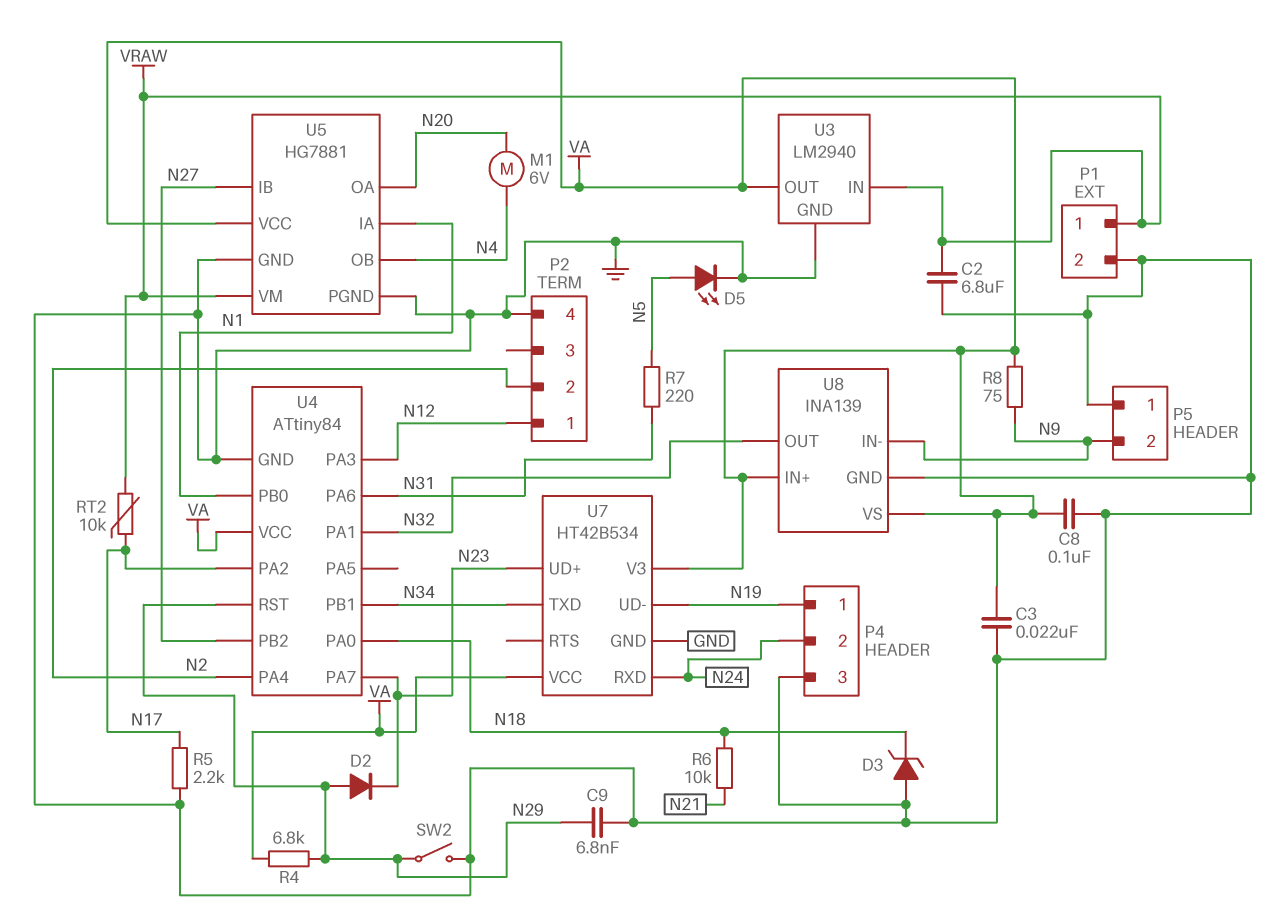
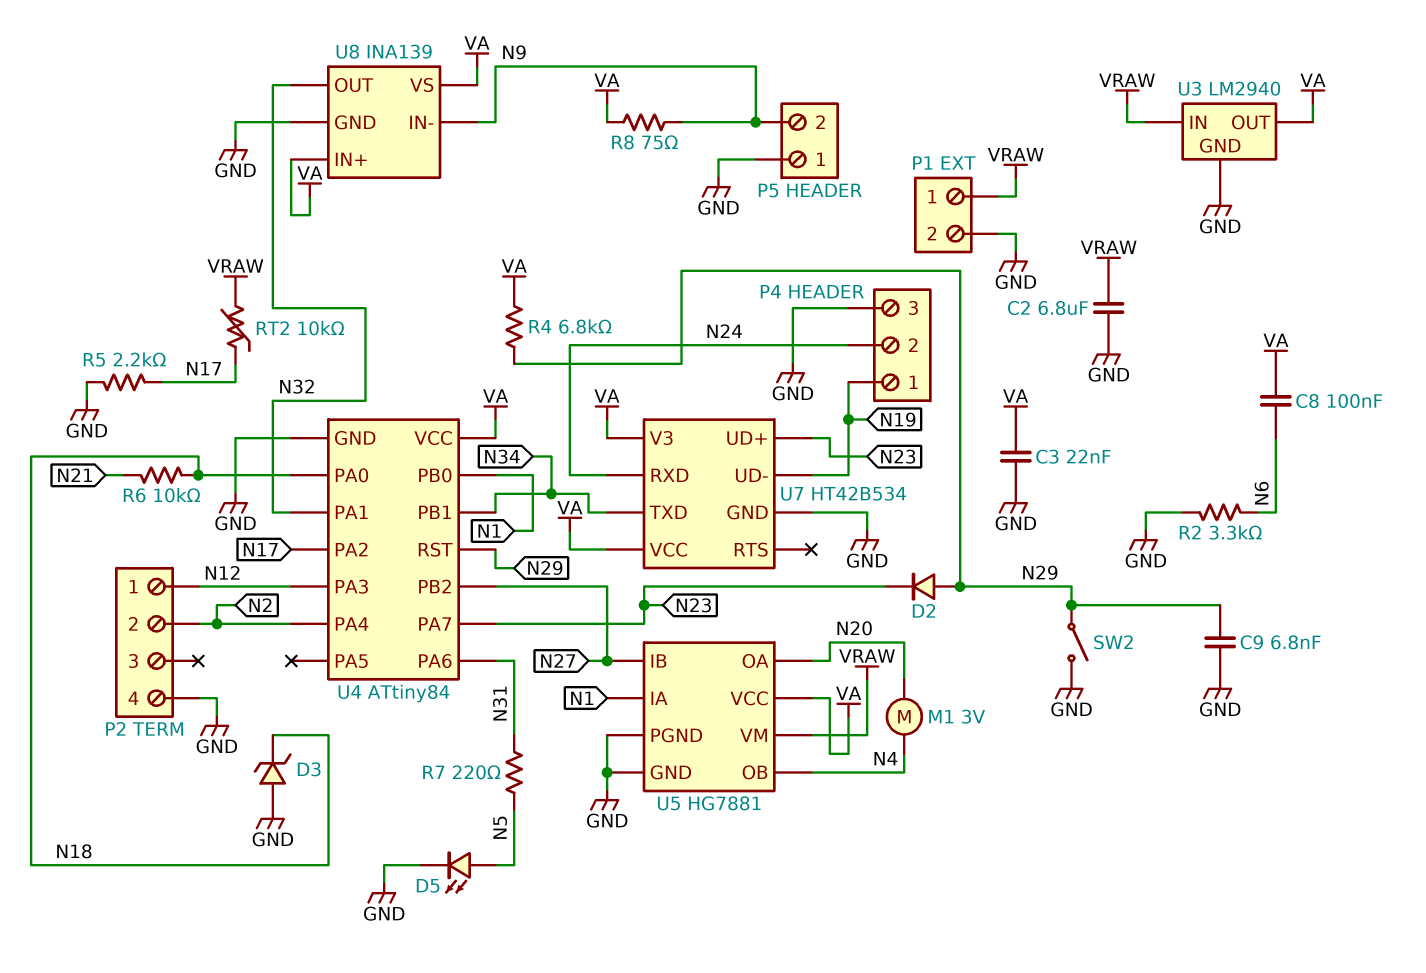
C8: 100nF (GND, VA) -> 100nF (N6, VA)
M1: motor 6V (N4, N20) -> motor 3V (N4, N20)
R2: none -> 3.3k (GND, N6)

